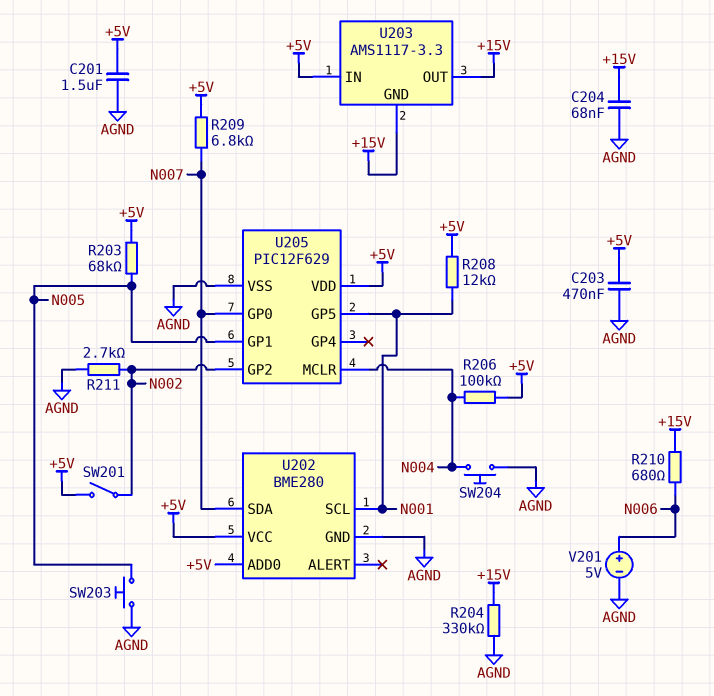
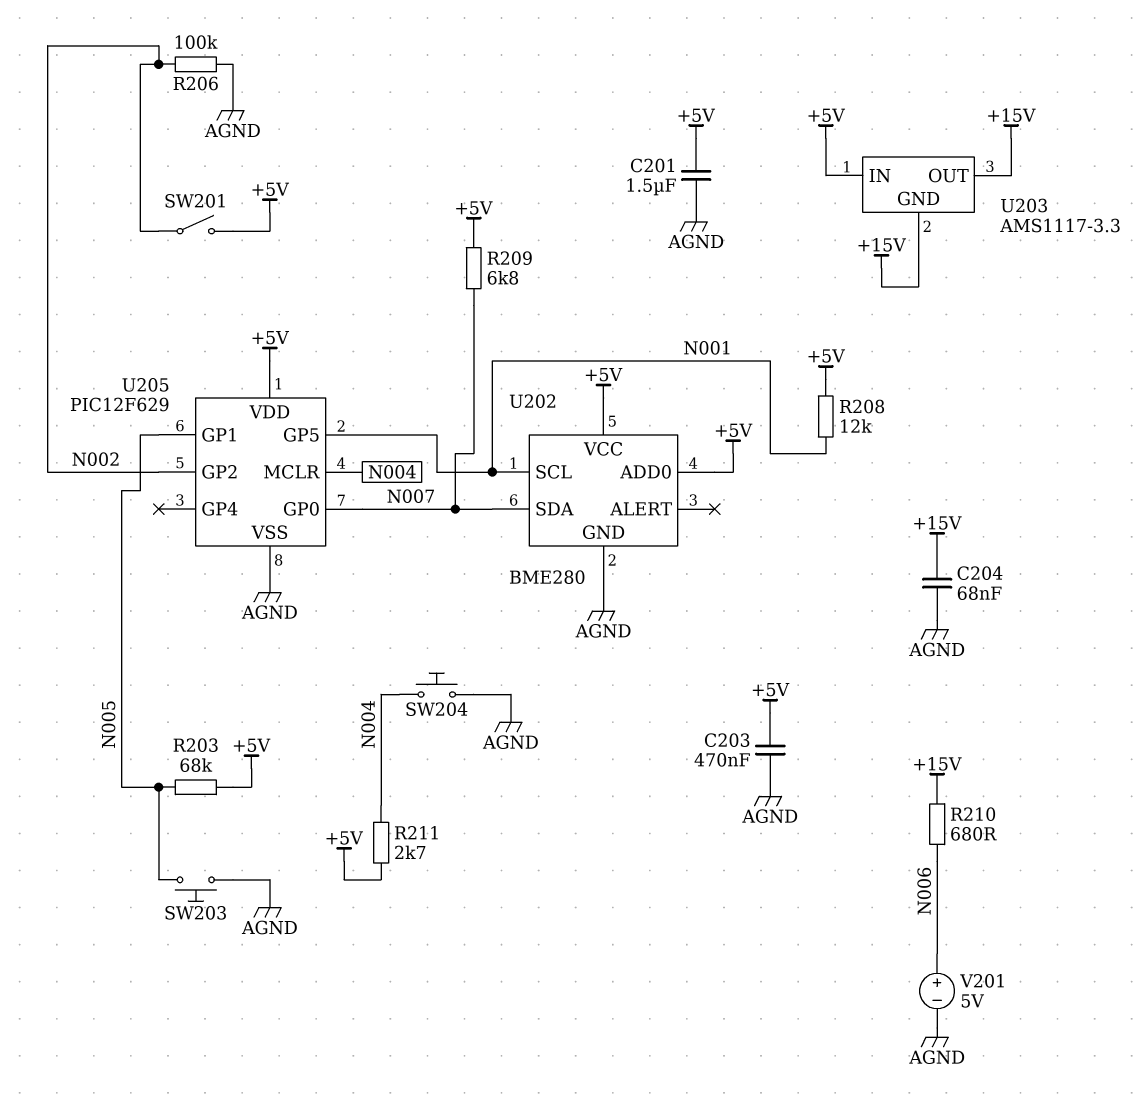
R204: 330k (+15V, AGND) -> none
R206: 100k (+5V, N004) -> 100k (AGND, N002)
R211: 2.7k (AGND, N002) -> 2.7k (+5V, N004)

